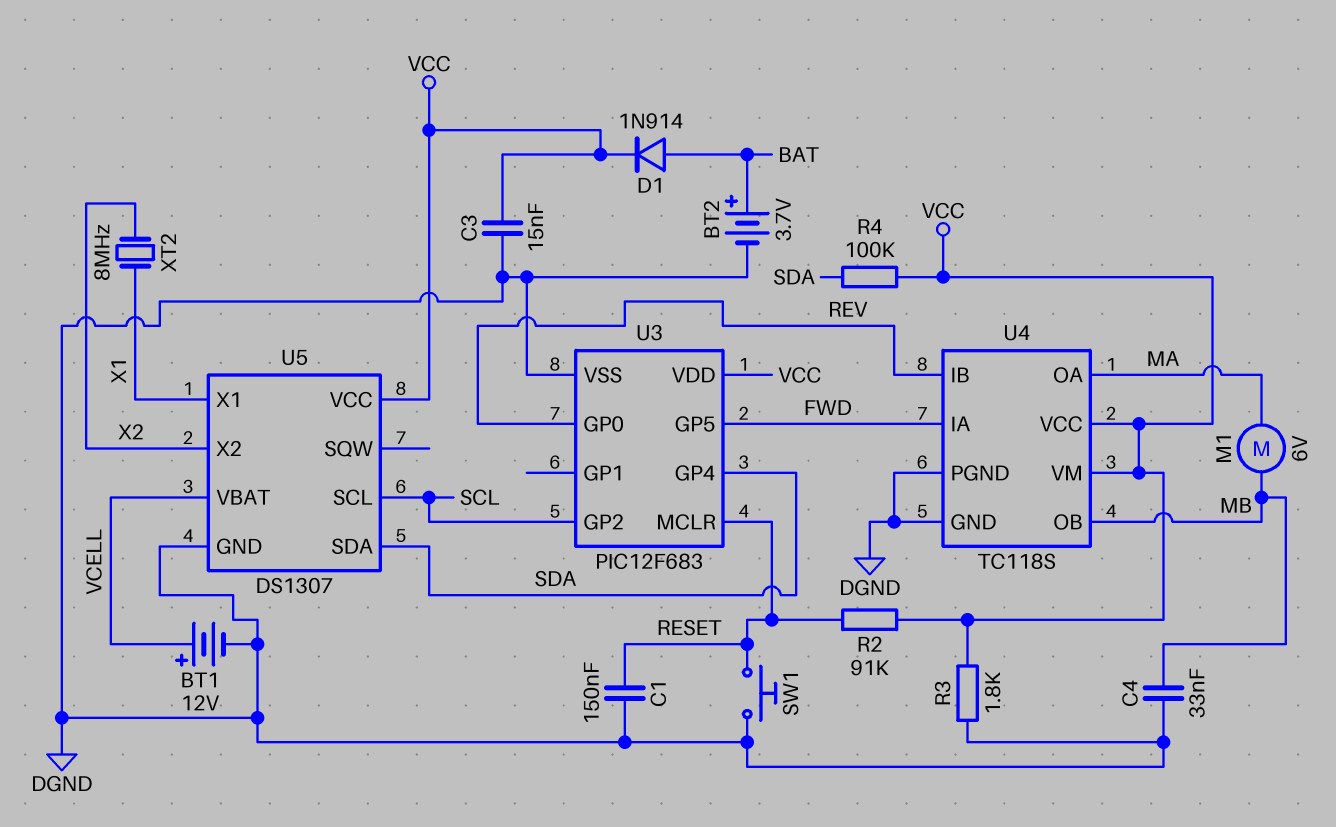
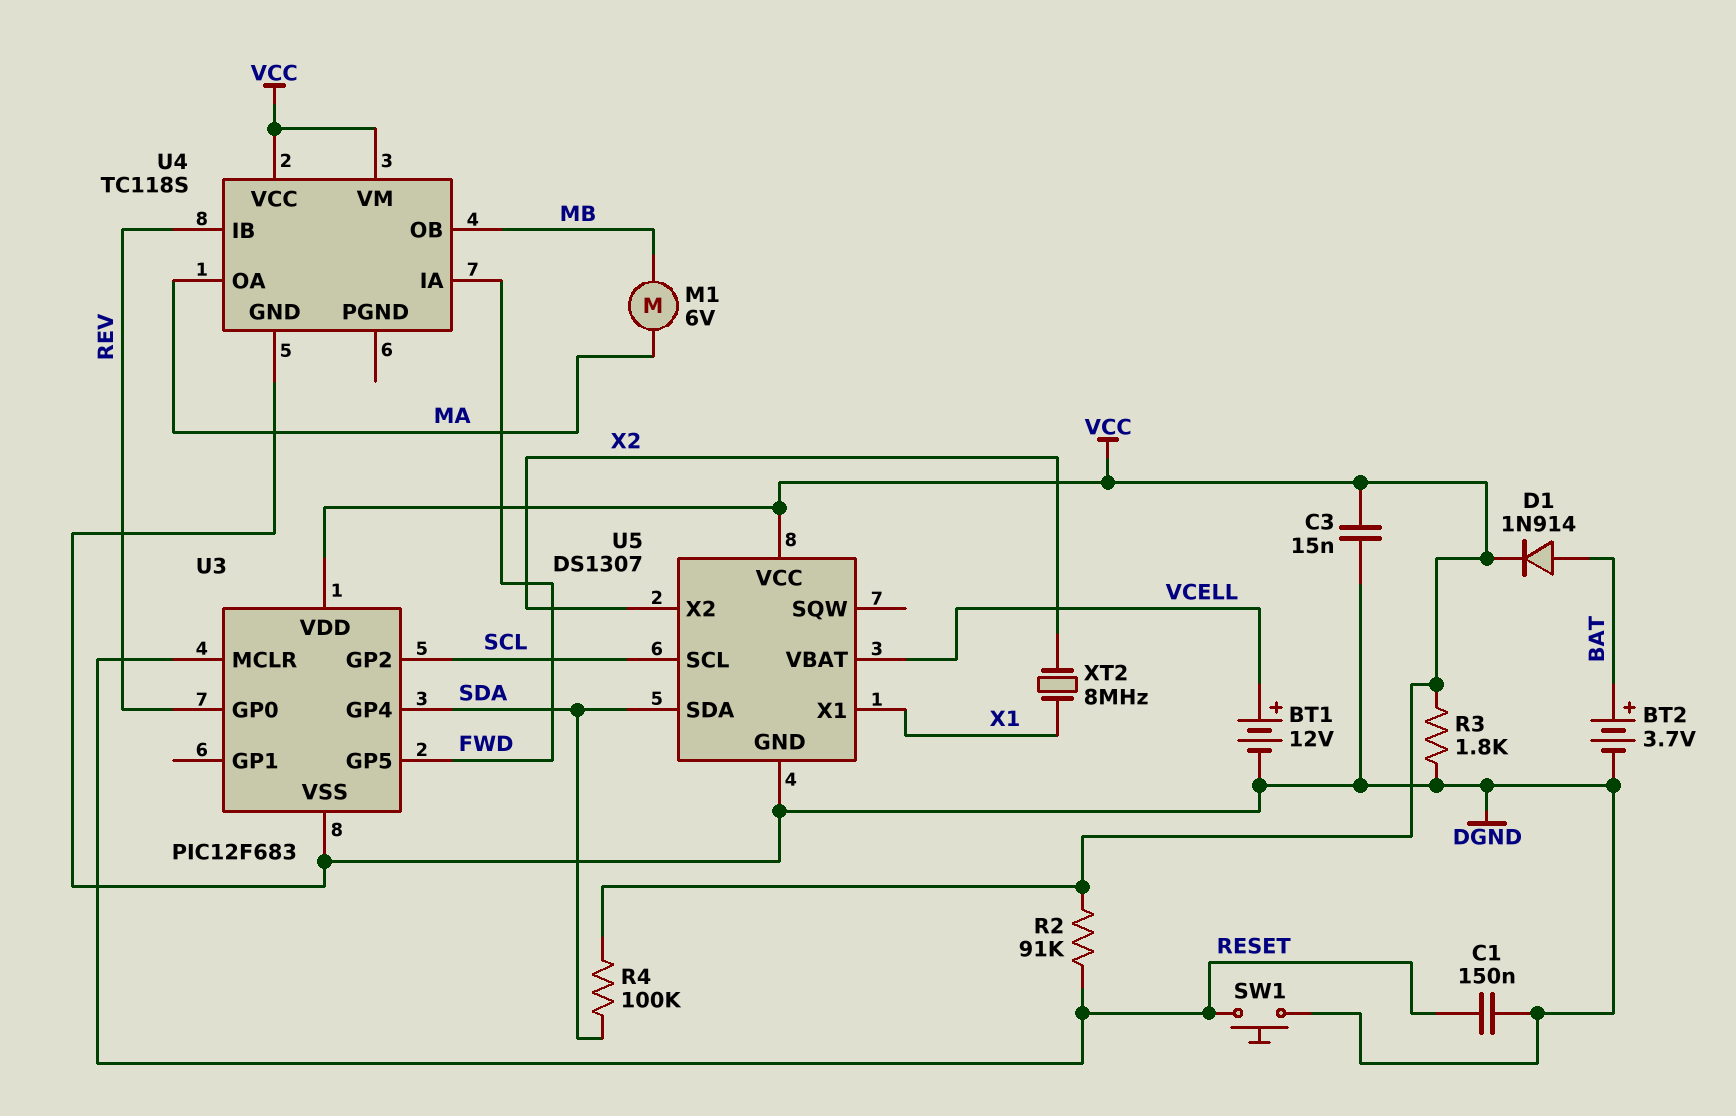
C4: 33nF (DGND, MB) -> none
U4 pin PGND: DGND -> none

